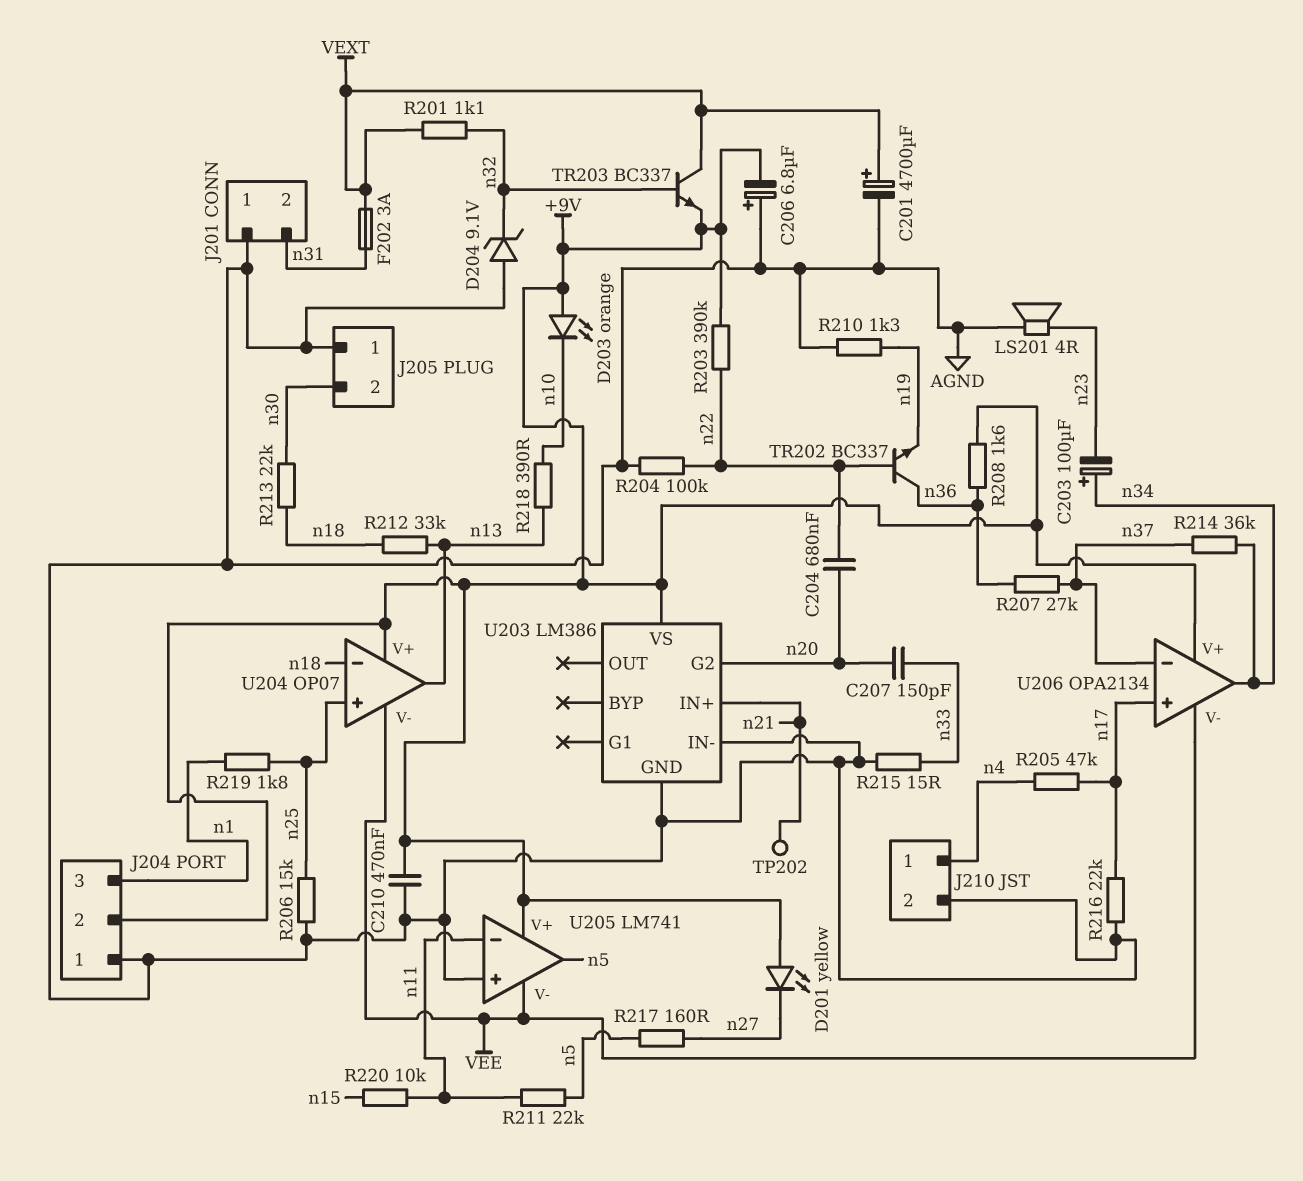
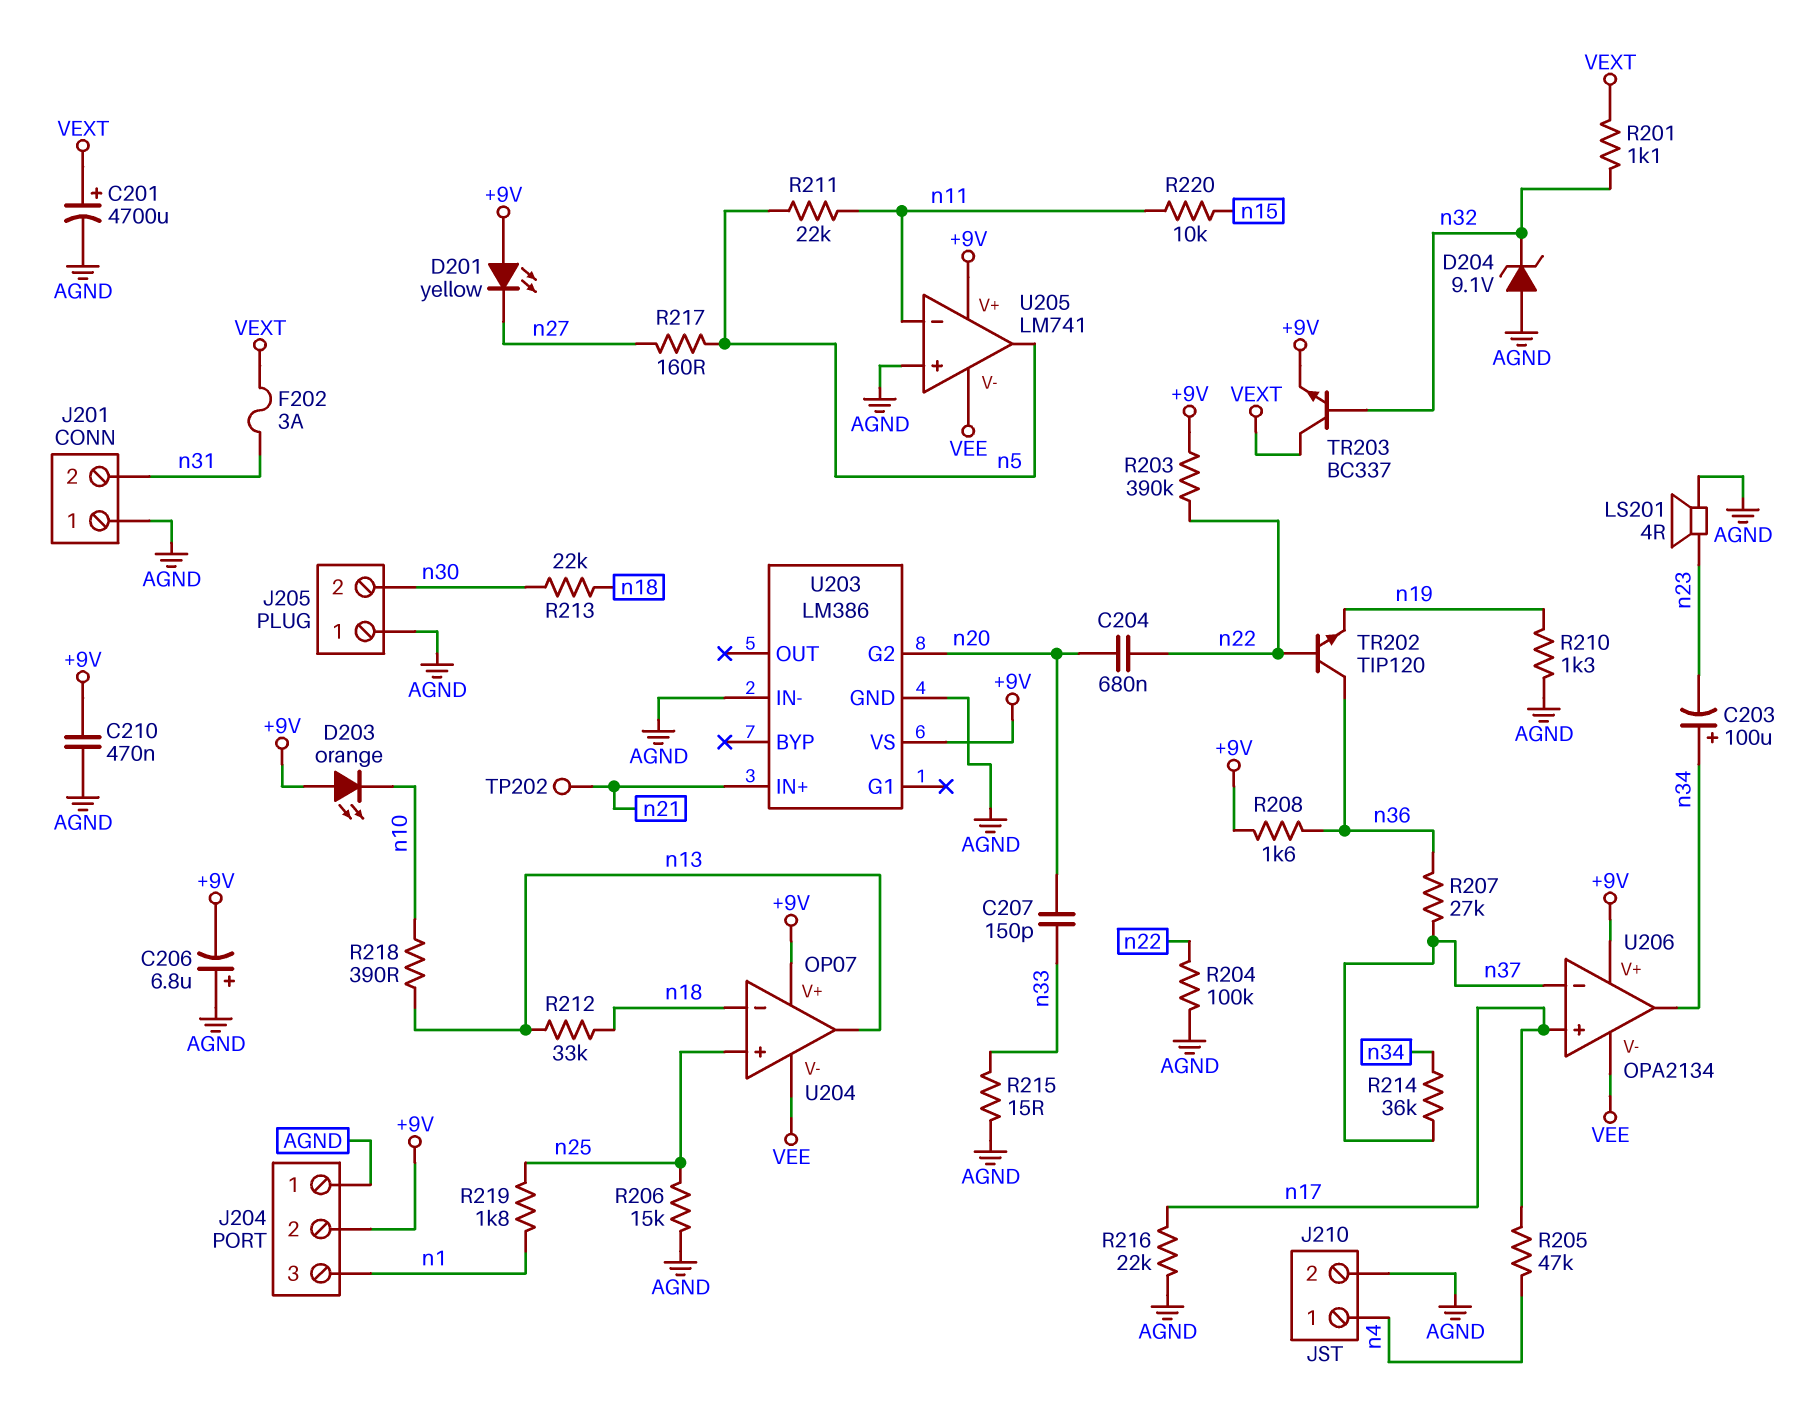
TR202: NPN BC337 (B n22, C n36, E n19) -> NPN TIP120 (B n22, C n36, E n19)

